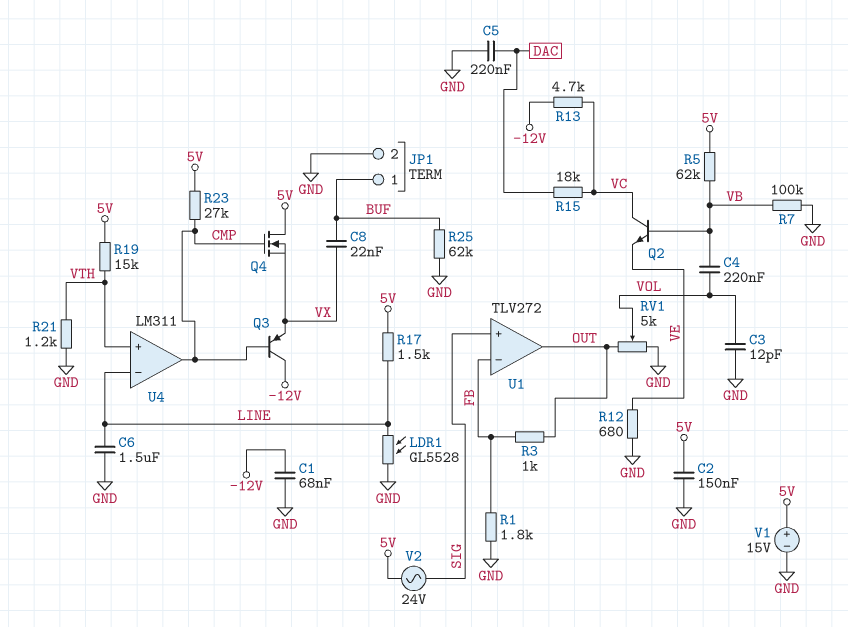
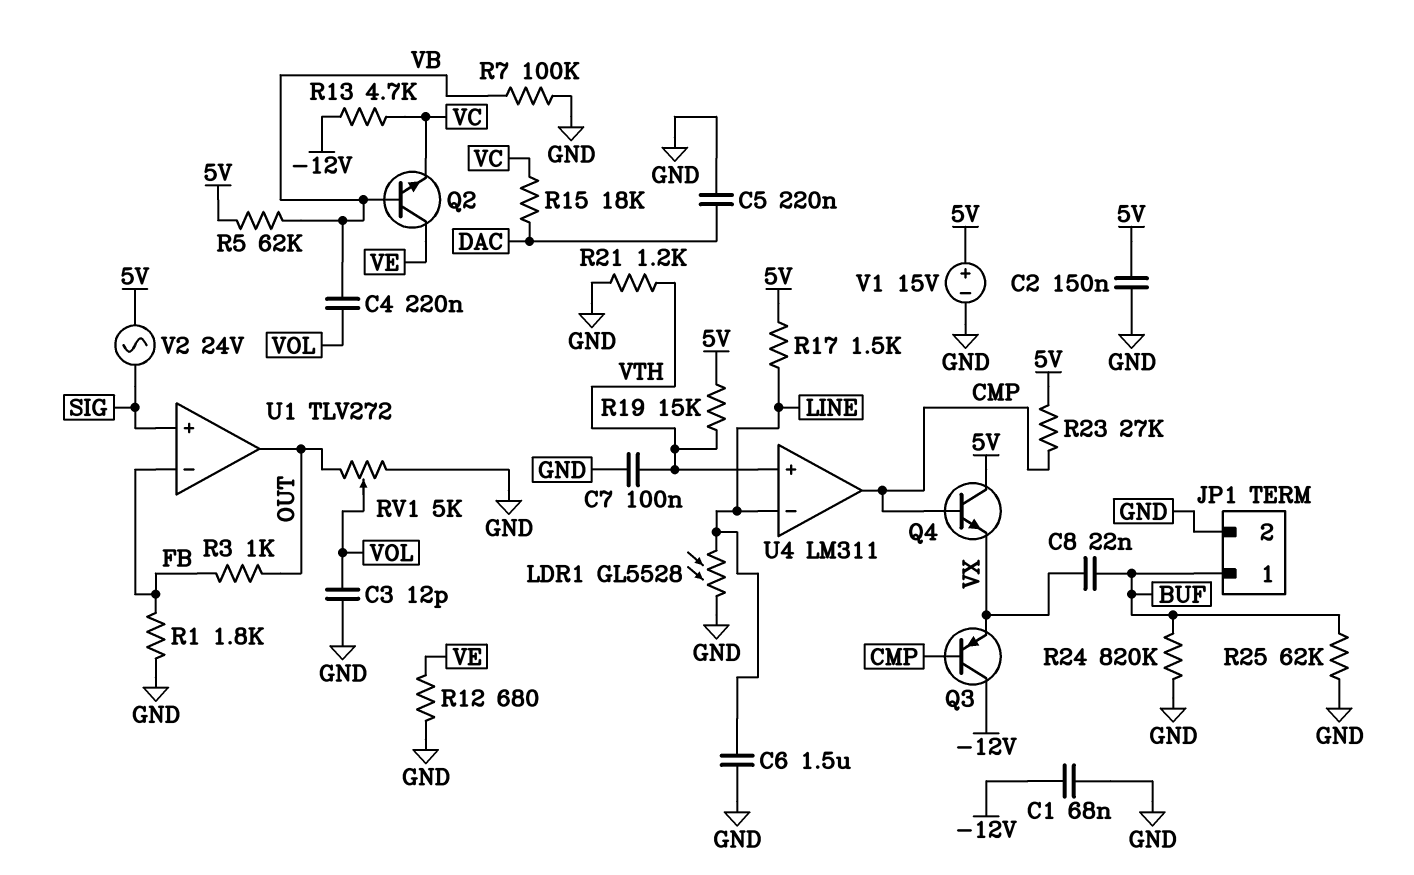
C7: none -> 100nF (GND, VTH)
Q2: NPN (B VB, C VC, E VE) -> NPN (B VB, C VE, E VC)
Q4: NMOS (G CMP, D 5V, S VX) -> NPN (B CMP, C 5V, E VX)
R24: none -> 820k (BUF, GND)

